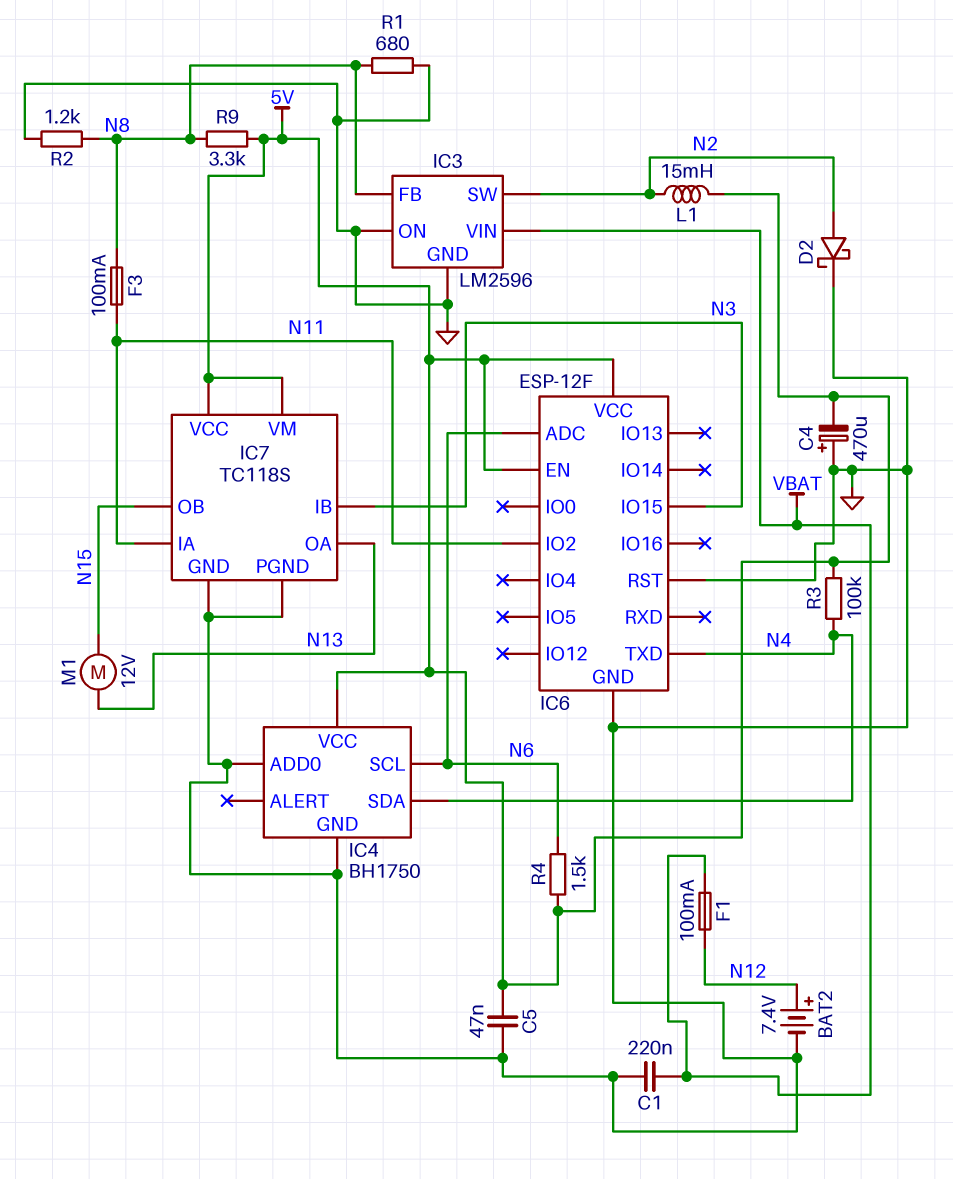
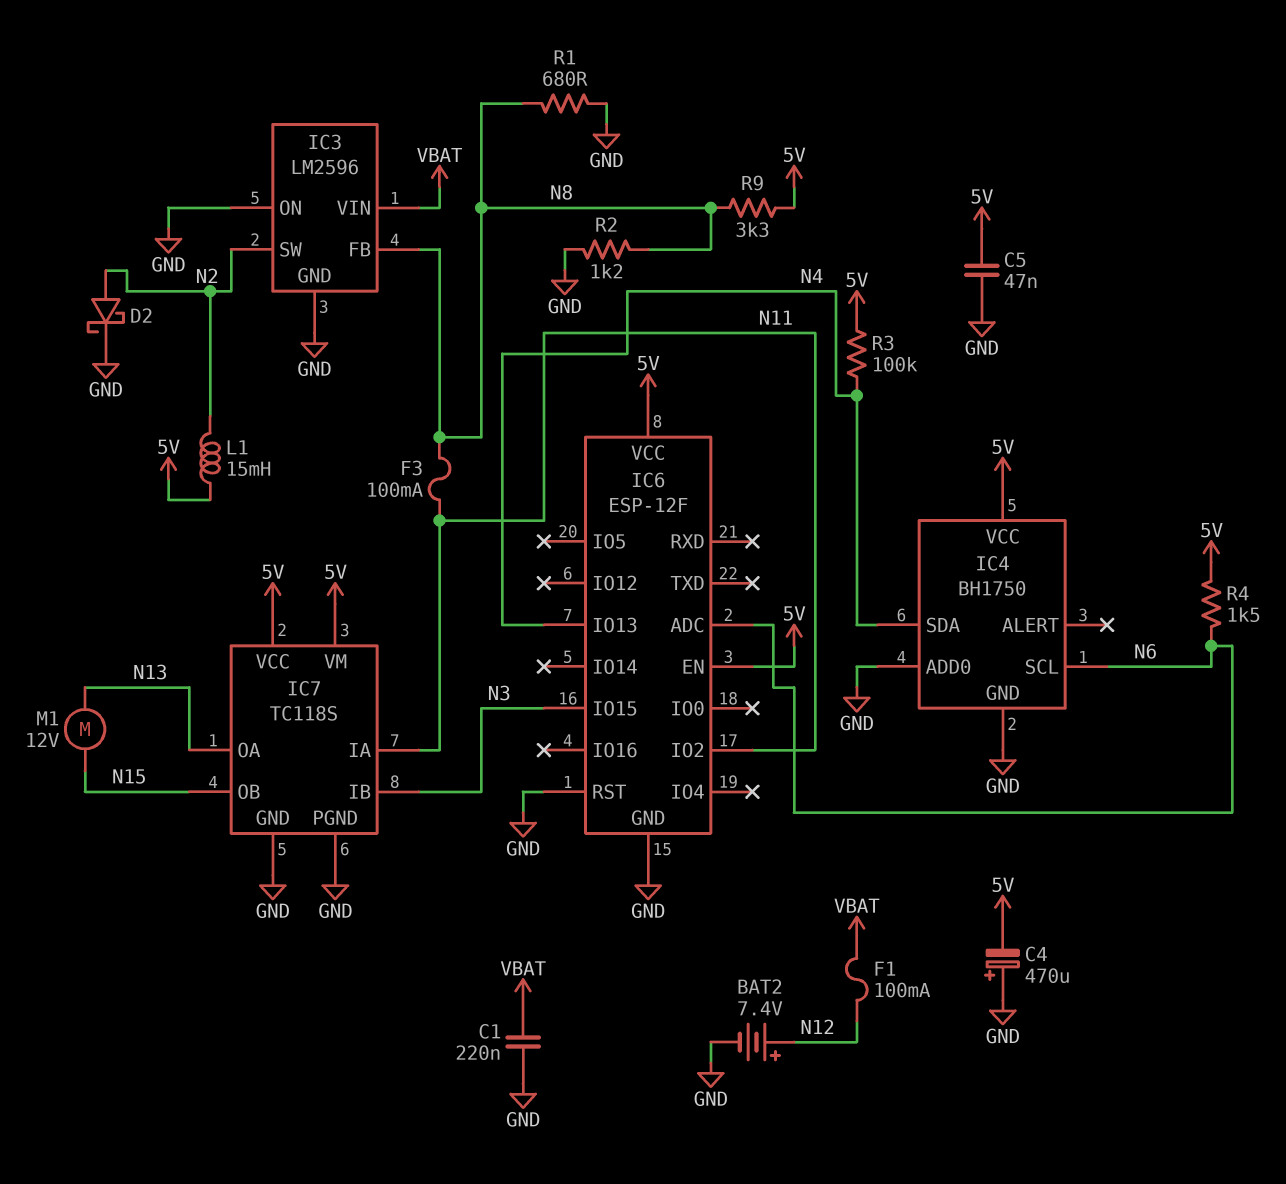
IC6 pin IO13: none -> N4
IC6 pin TXD: N4 -> none

